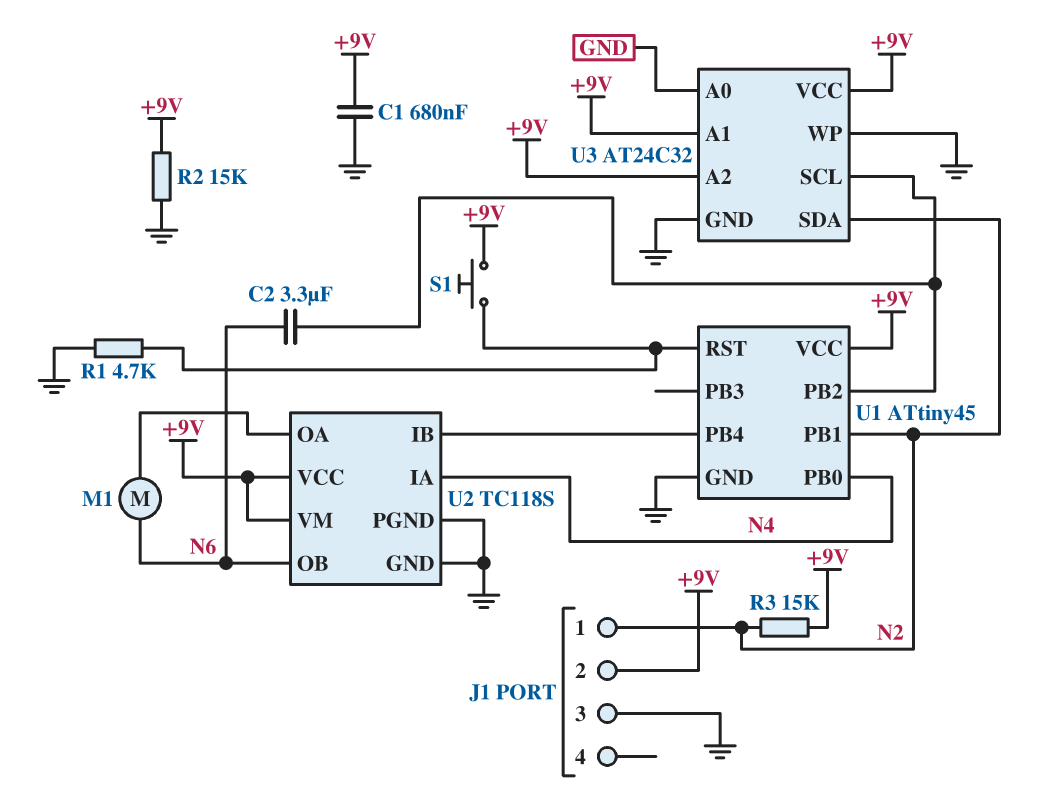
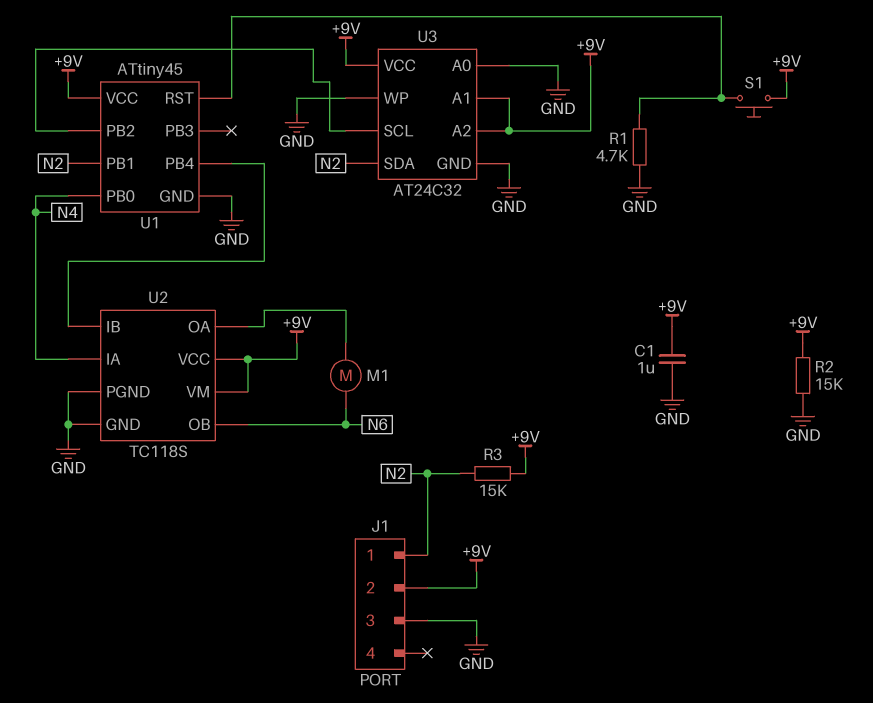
C1: 680nF (+9V, GND) -> 1uF (+9V, GND)
C2: 3.3uF (N6, U1/PB2) -> none

